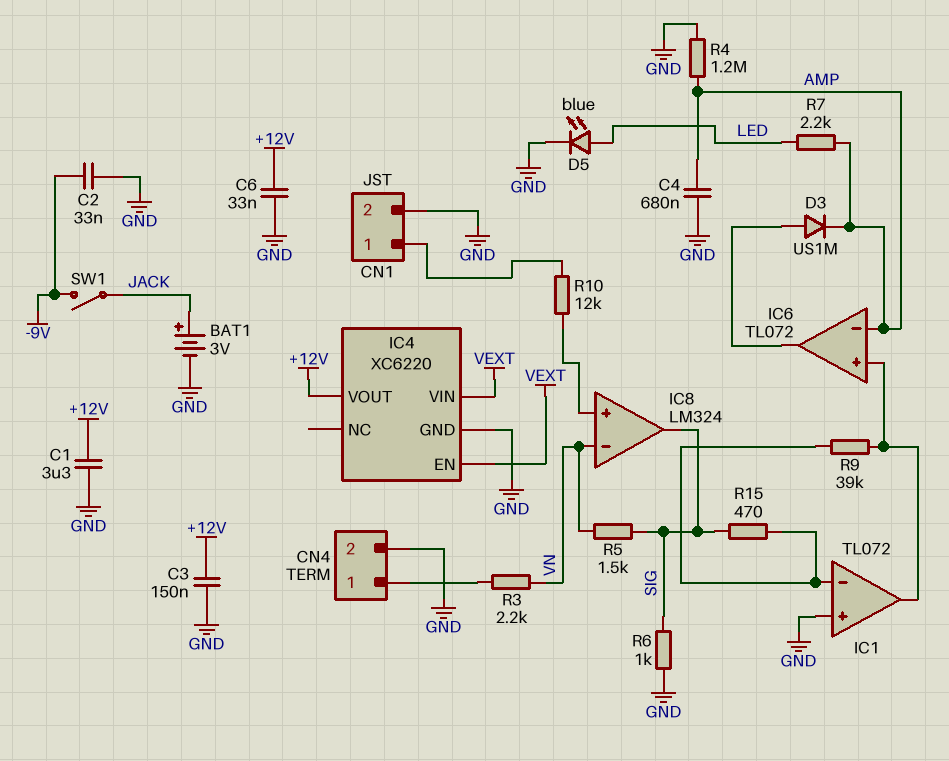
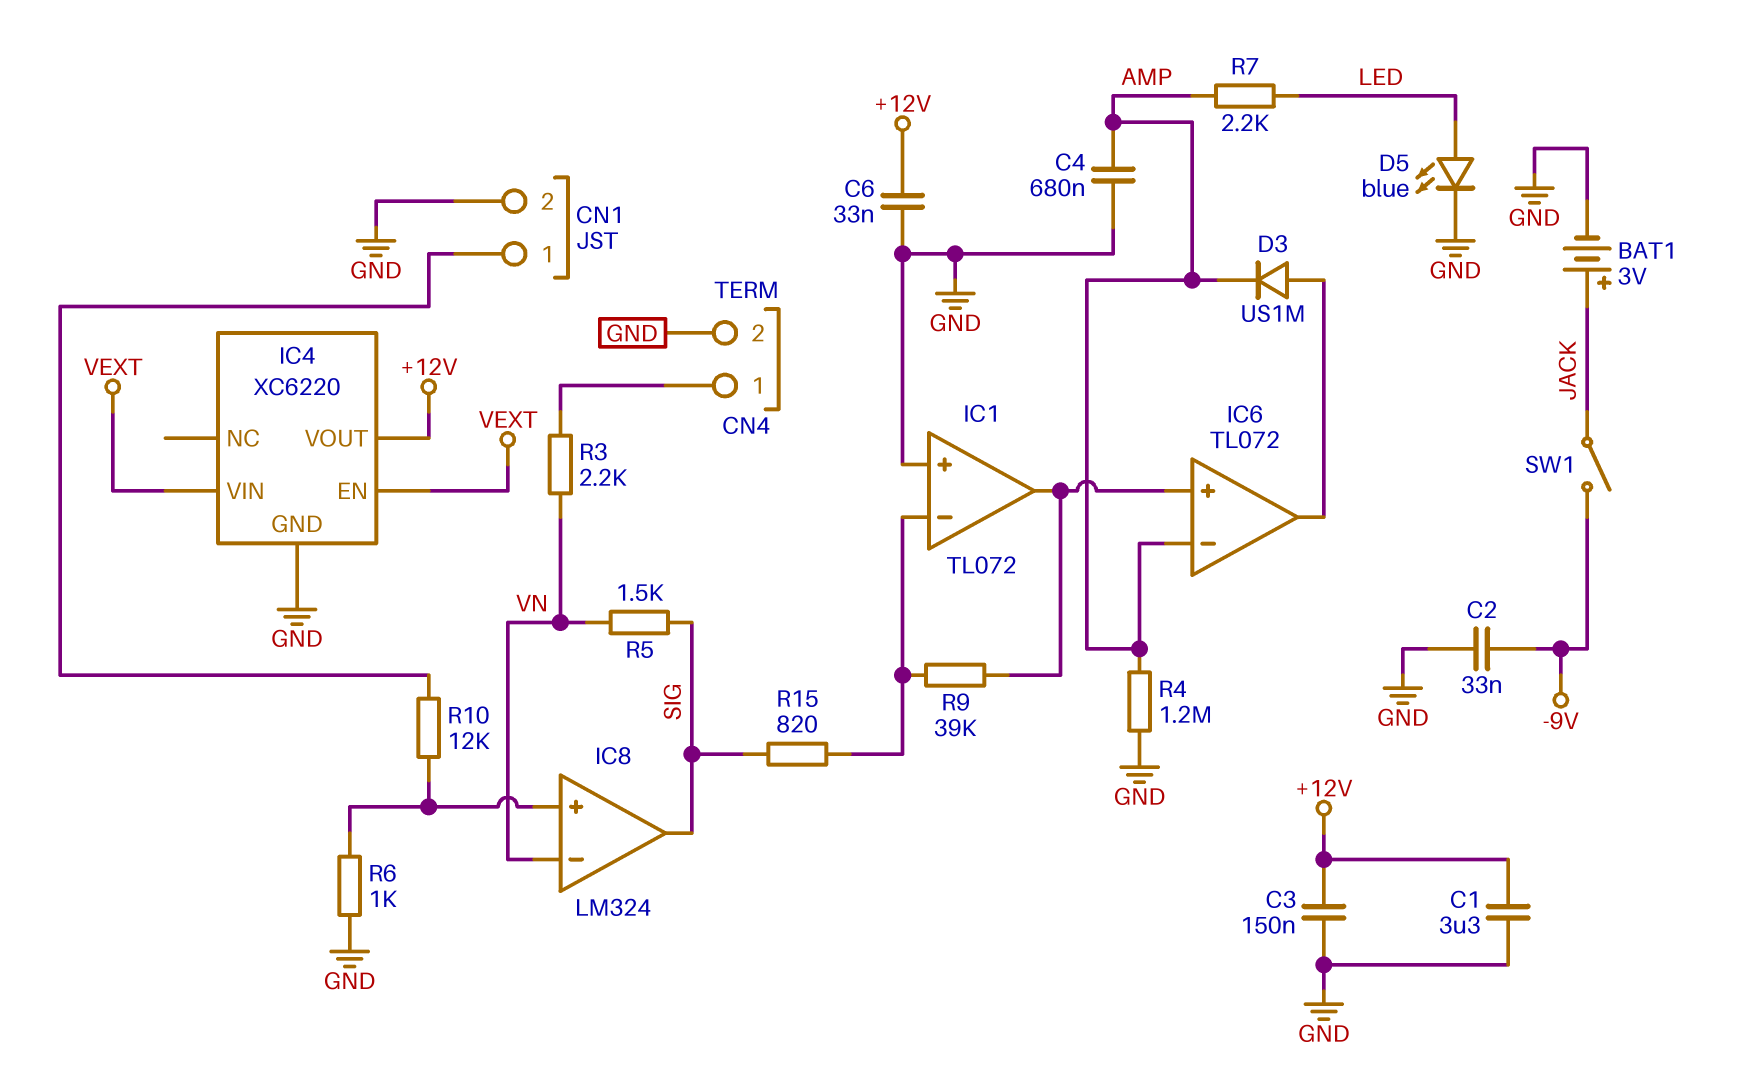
R6: 1k (GND, SIG) -> 1k (GND, IC8/in+)
R15: 470 (IC1/in-, SIG) -> 820 (IC1/in-, SIG)

